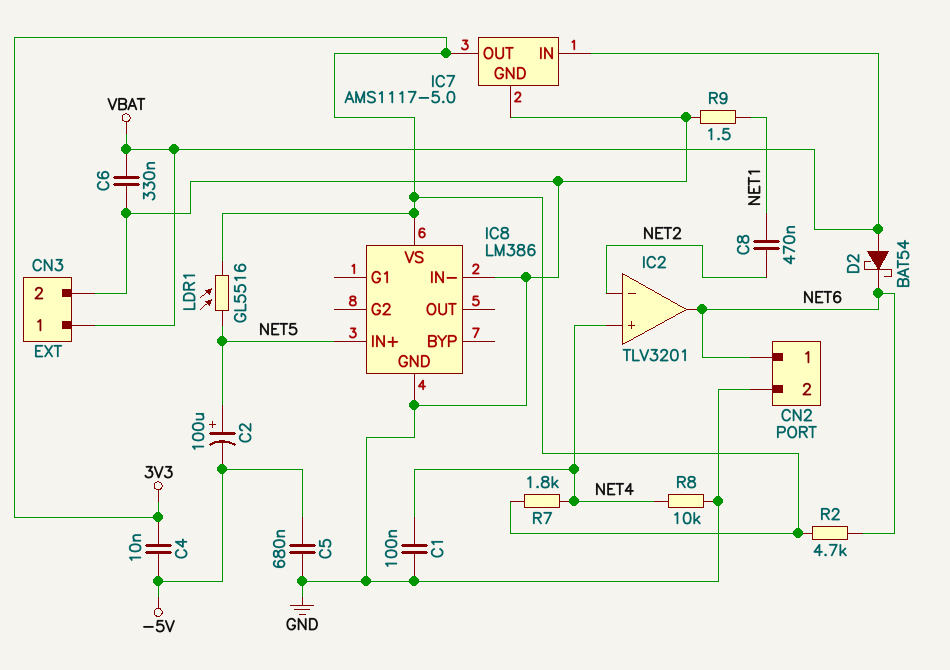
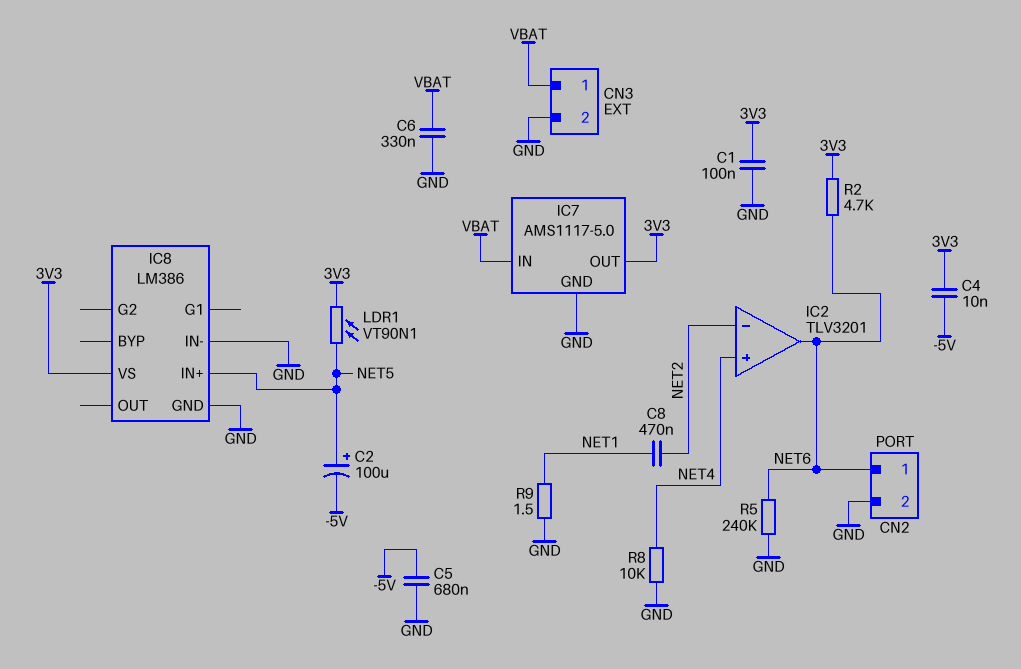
C1: 100nF (GND, NET4) -> 100nF (3V3, GND)
D2: schottky BAT54 (A VBAT, K NET6) -> none
LDR1: GL5516 (3V3, NET5) -> VT90N1 (3V3, NET5)
R5: none -> 240k (GND, NET6)
R7: 1.8k (3V3, NET4) -> none

